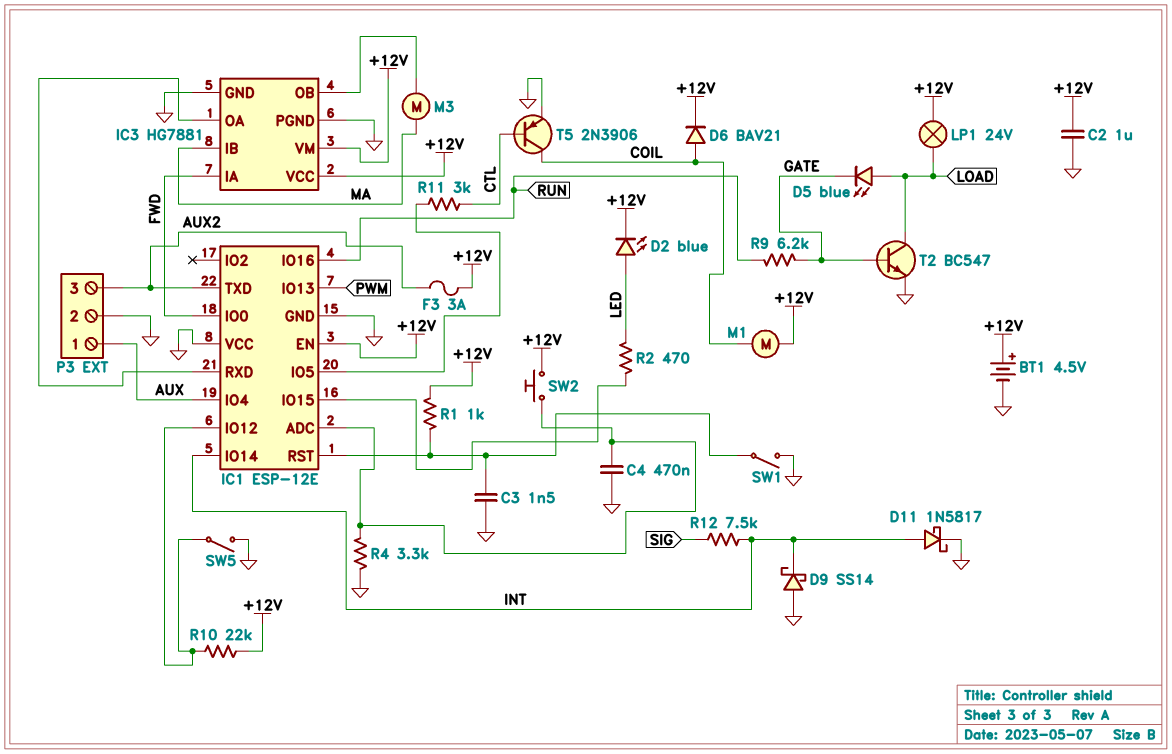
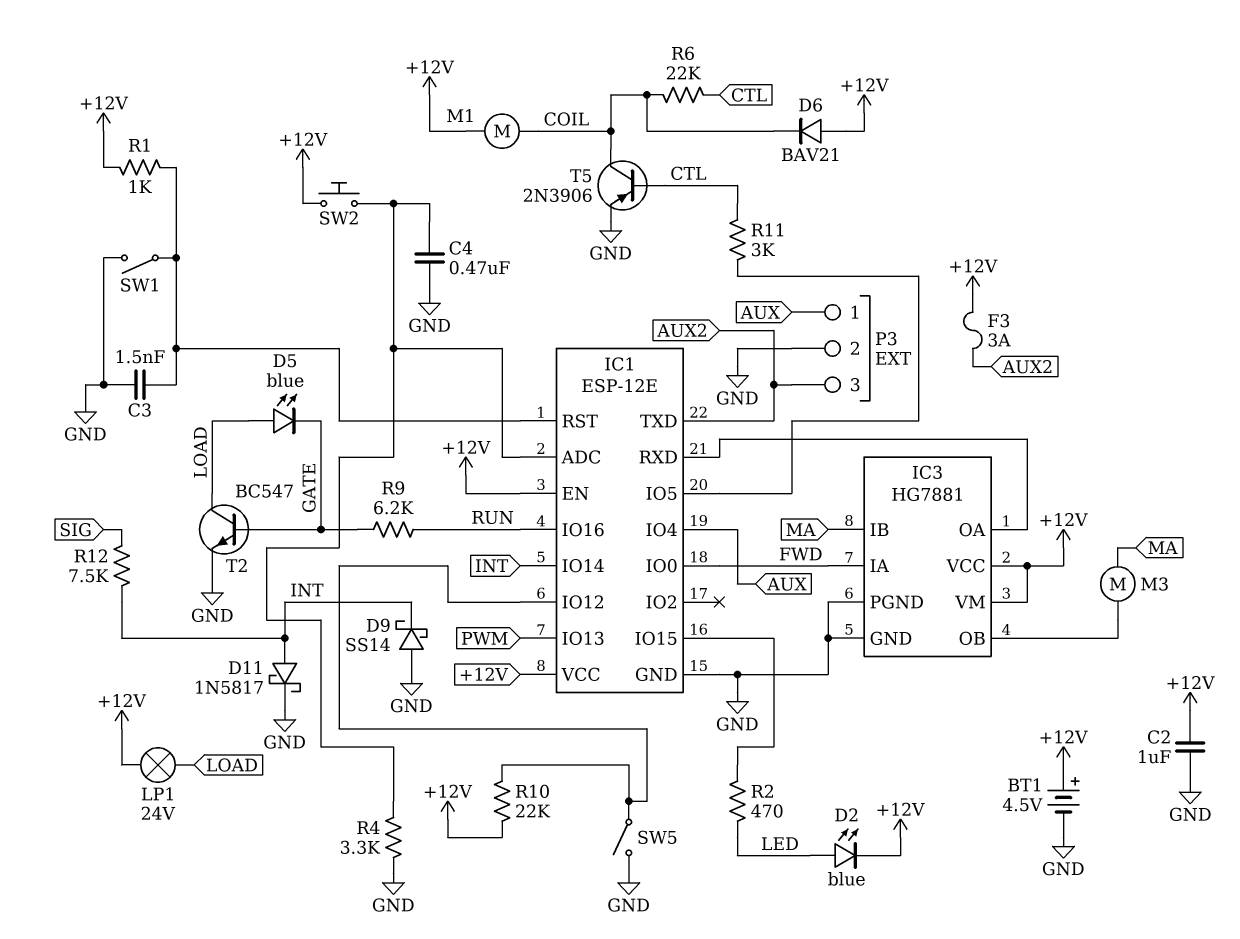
D6: diode BAV21 (A COIL, K +12V) -> diode BAV21 (A +12V, K COIL)
IC1 pin VCC: GND -> +12V
R6: none -> 22k (COIL, CTL)

